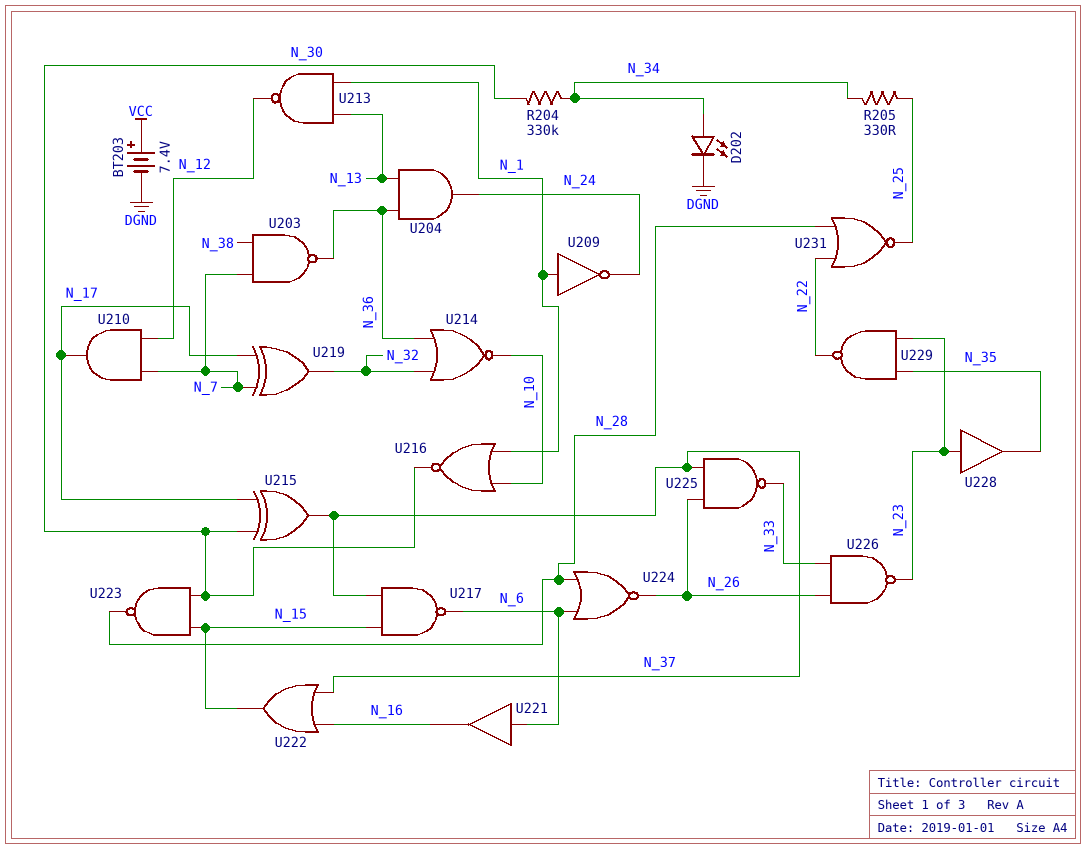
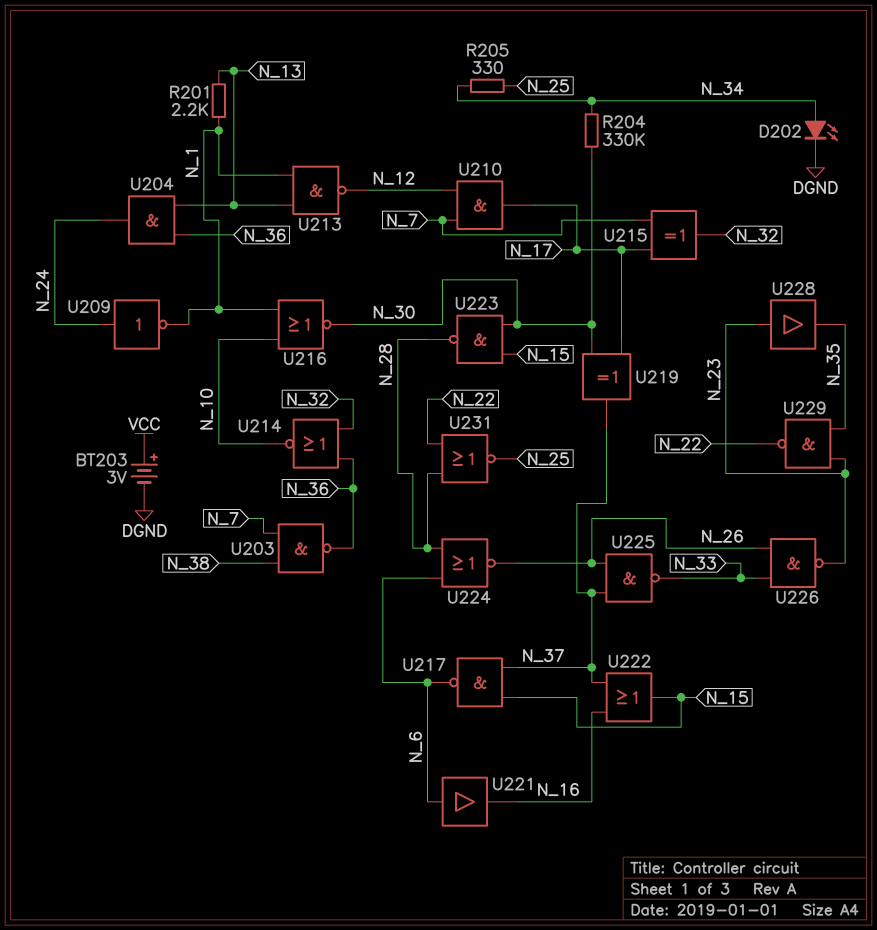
BT203: 7.4V (plus VCC, minus DGND) -> 3V (plus VCC, minus DGND)
R201: none -> 2.2k (N_1, N_13)
U209: NOT (in N_1, out N_24) -> NOT (in N_24, out N_1)
U215: XOR (in N_17, in N_30, out N_37) -> XOR (in N_7, in N_17, out N_32)
U219: XOR (in N_7, in N_17, out N_32) -> XOR (in N_17, in N_30, out N_37)

